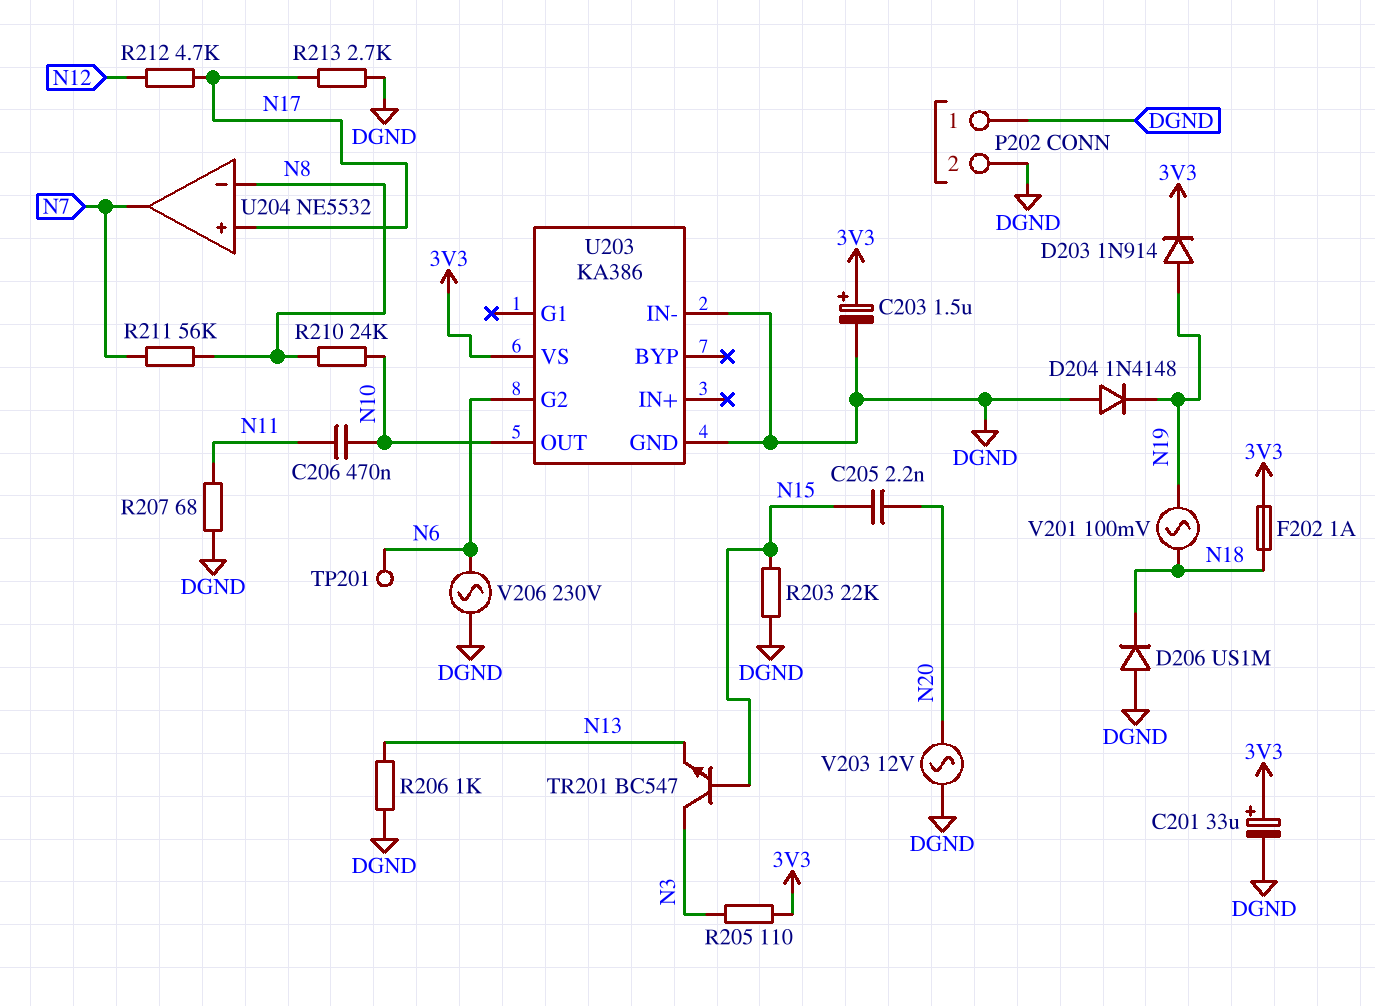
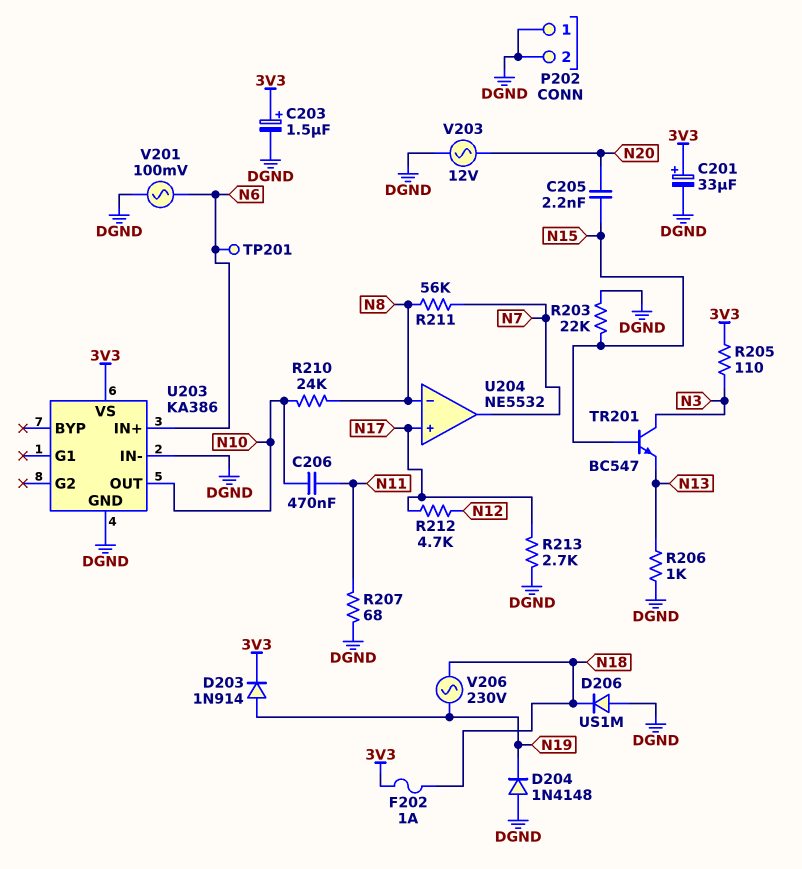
U203 pin G2: N6 -> none
U203 pin IN+: none -> N6
V201: AC 100mV (N18, N19) -> AC 100mV (DGND, N6)
V206: AC 230V (DGND, N6) -> AC 230V (N18, N19)

